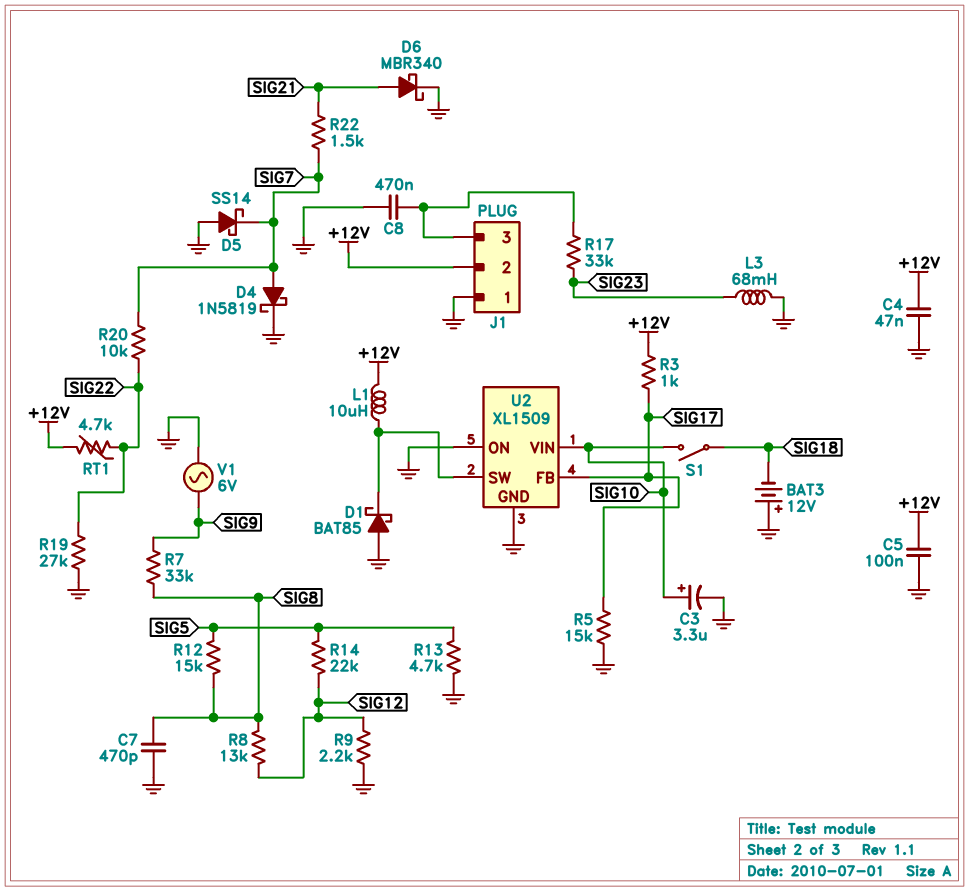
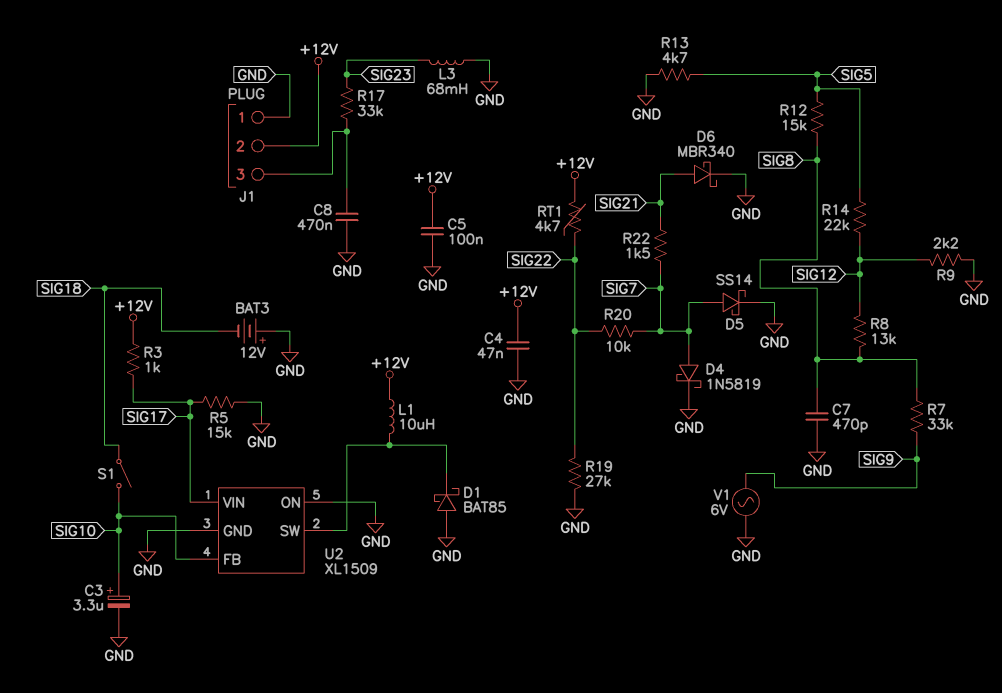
D5: schottky SS14 (A GND, K SIG7) -> schottky SS14 (A SIG7, K GND)
U2 pin FB: SIG17 -> SIG10
U2 pin VIN: SIG10 -> SIG17

